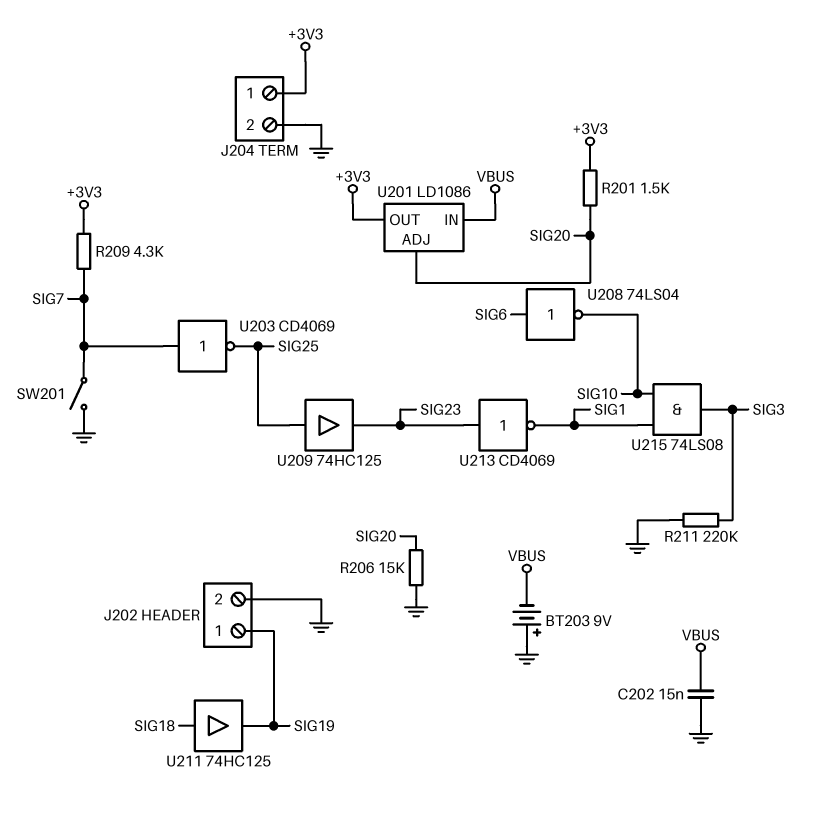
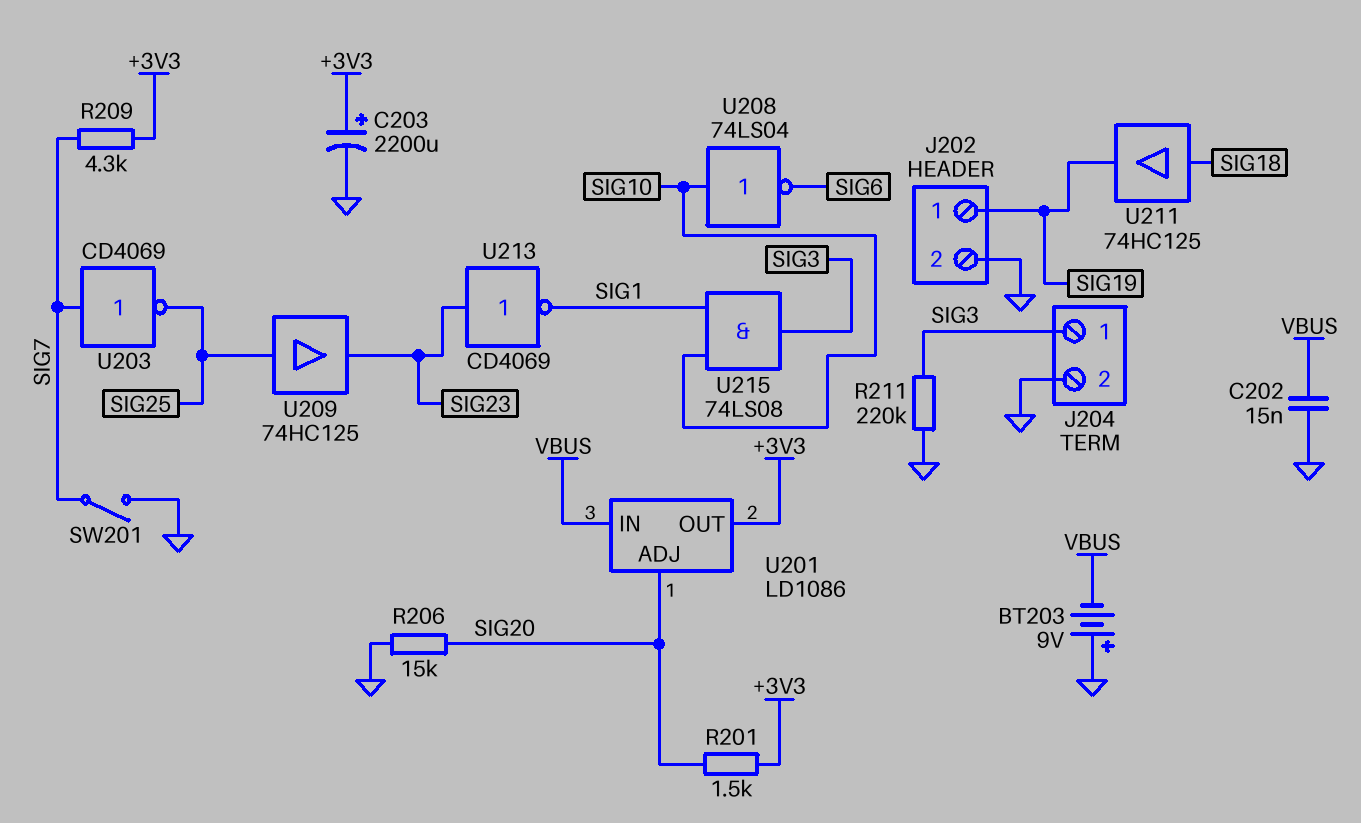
C203: none -> 2200uF (plus +3V3, minus GND)
J204 pin 1: +3V3 -> SIG3
U208: NOT 74LS04 (in SIG6, out SIG10) -> NOT 74LS04 (in SIG10, out SIG6)

